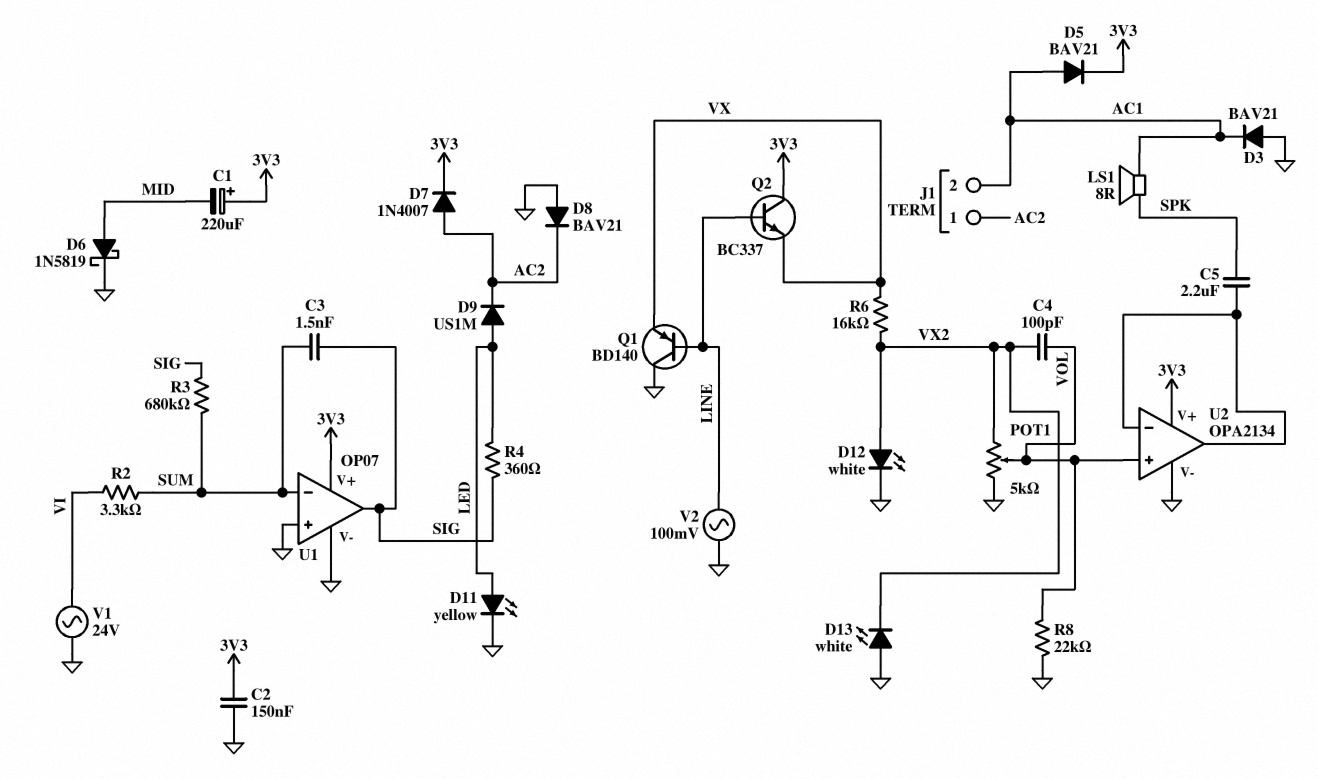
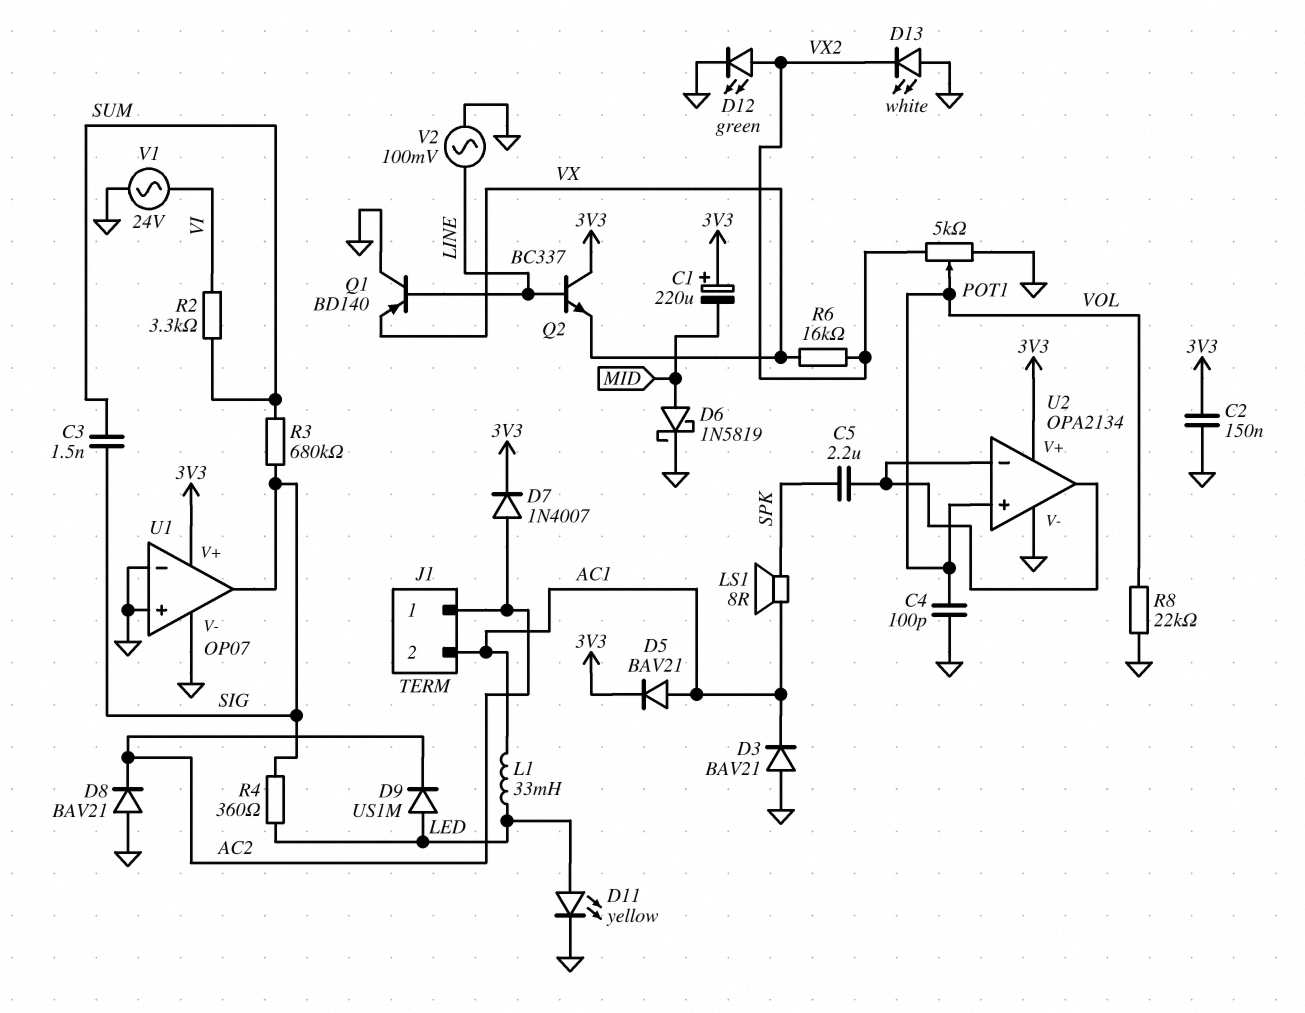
C4: 100pF (VOL, VX2) -> 100pF (GND, VOL)
D12: LED white (A VX2, K GND) -> LED green (A VX2, K GND)
L1: none -> 33mH (AC1, LED)
U1 pin in-: SUM -> GND

